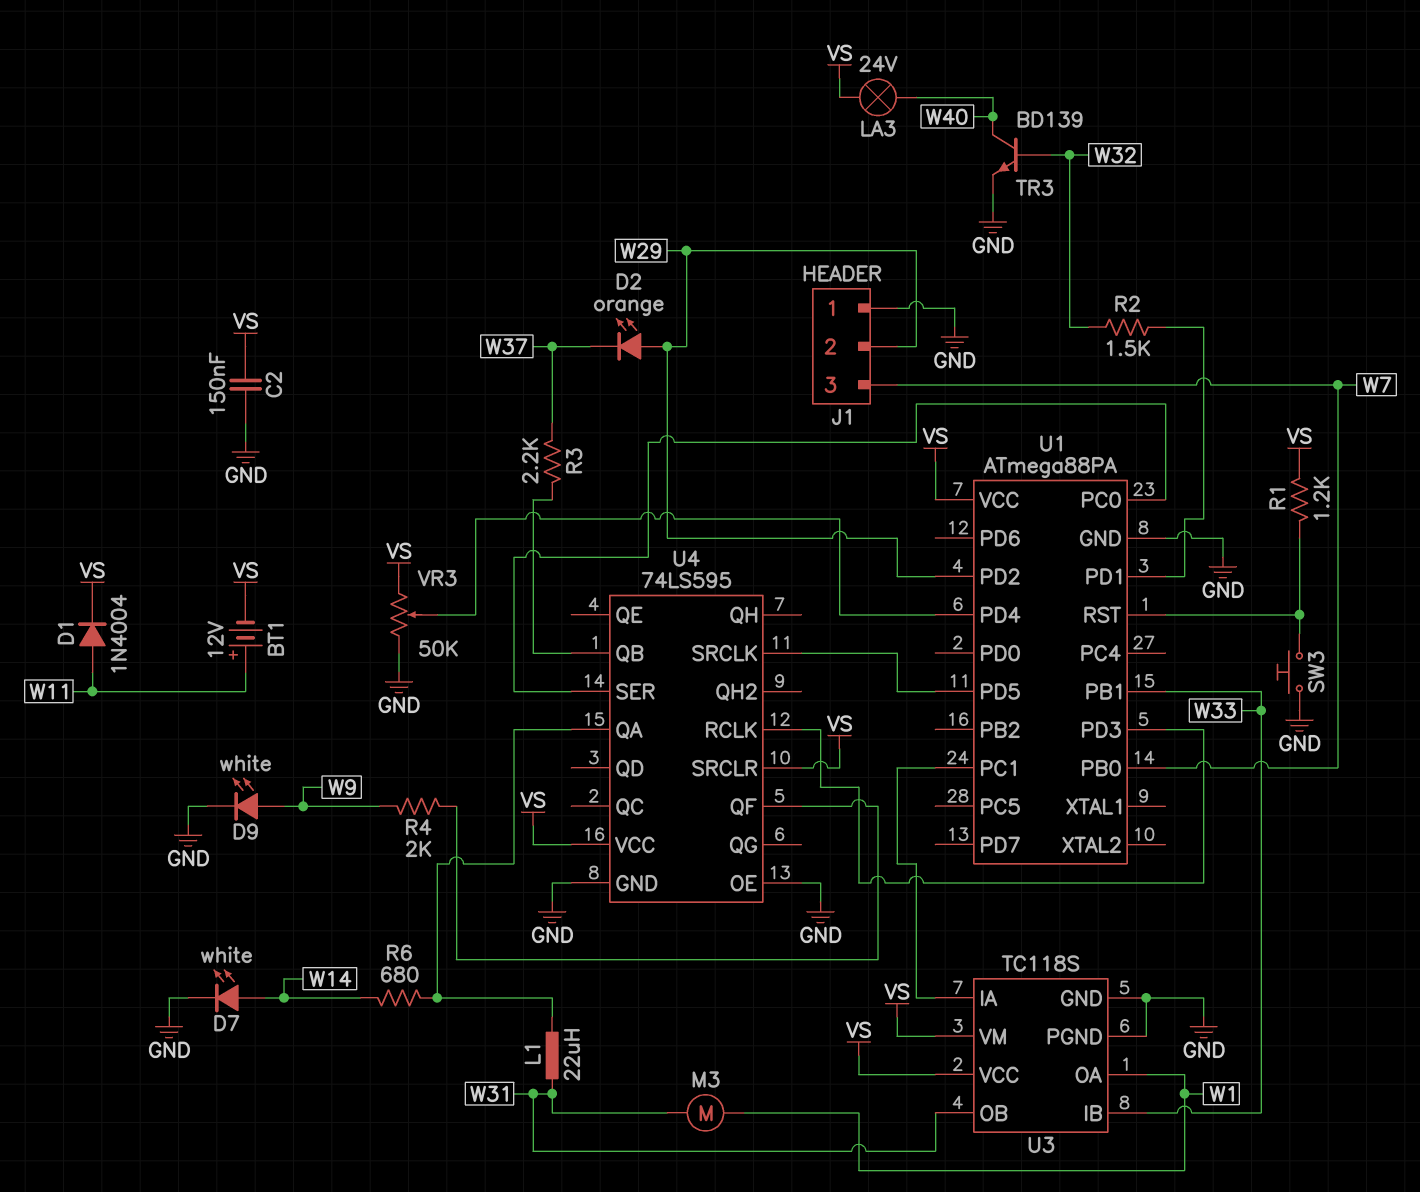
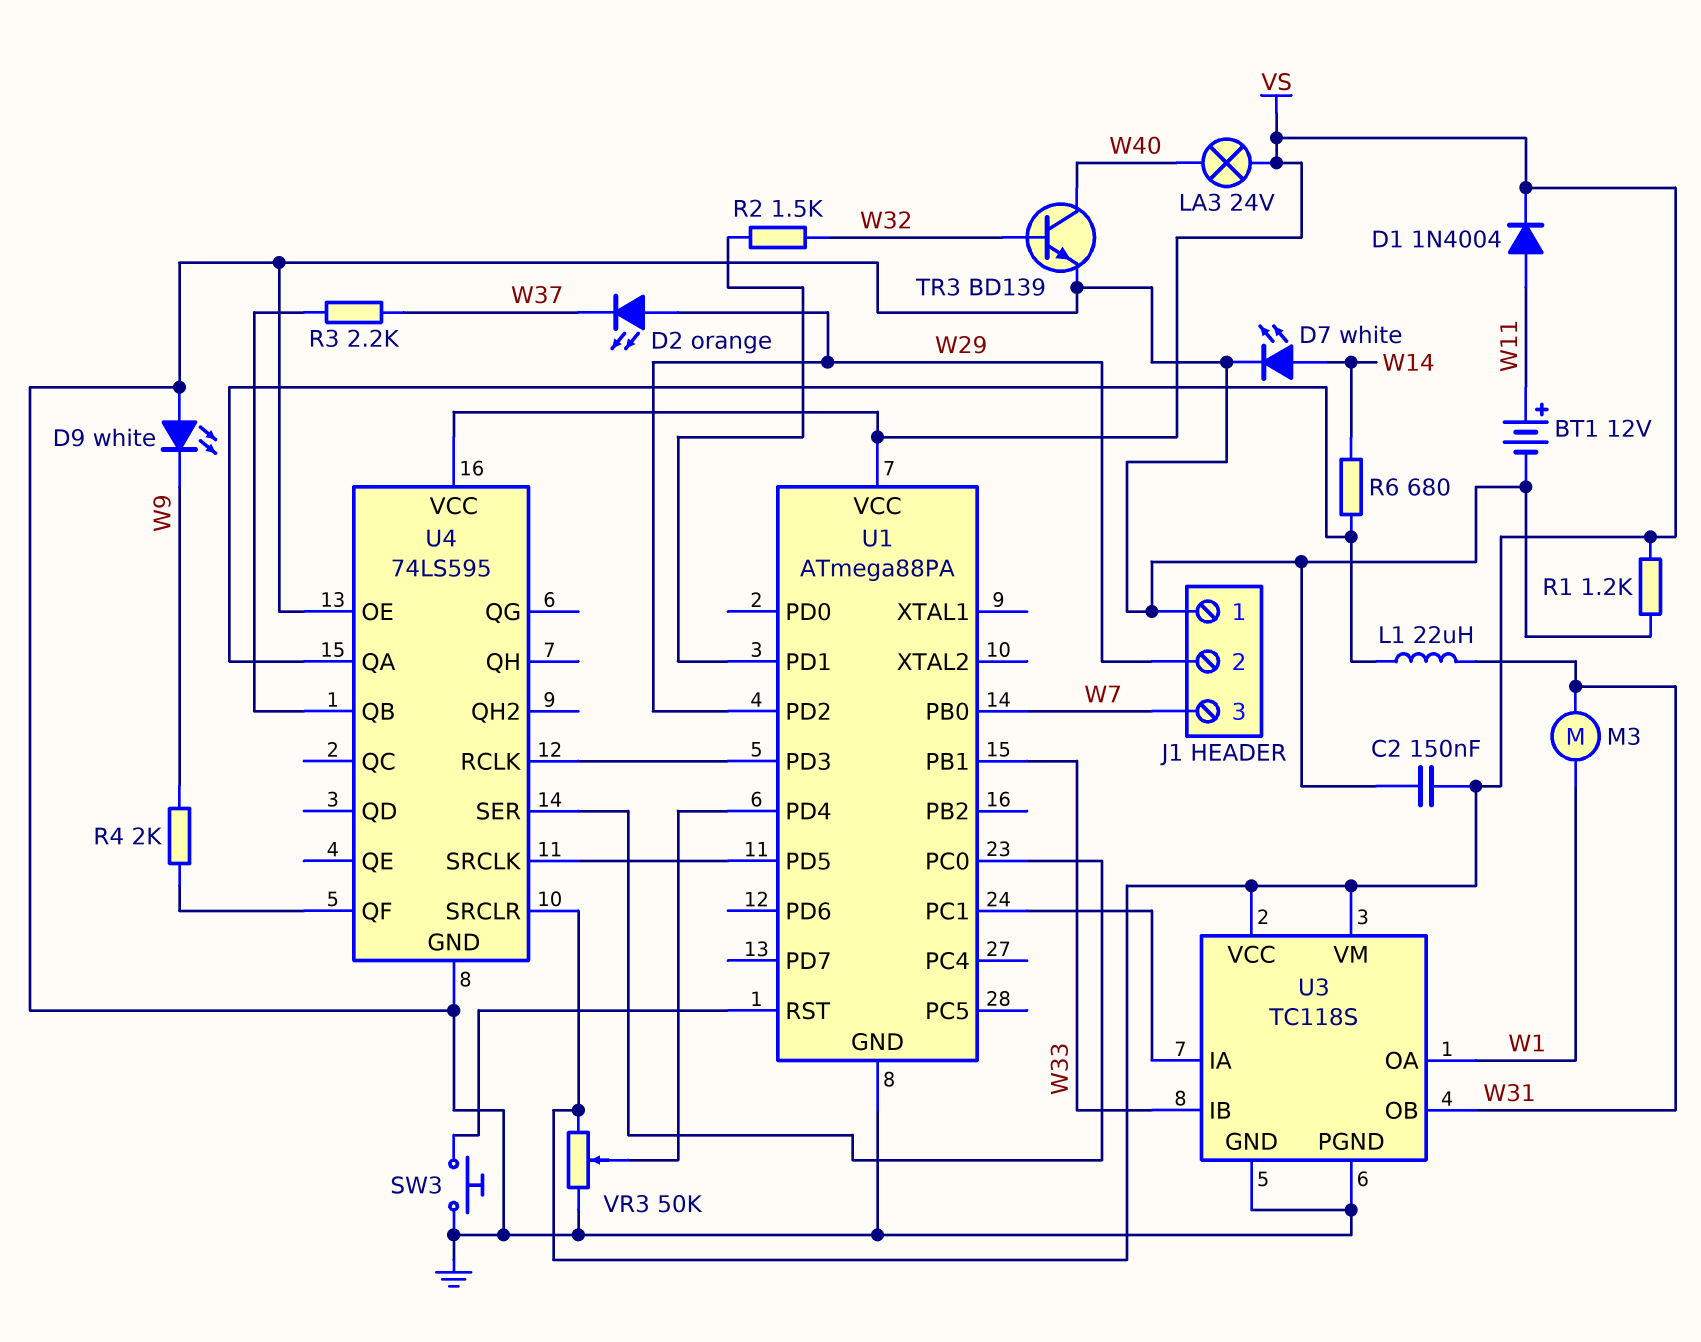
BT1: 12V (plus W11, minus VS) -> 12V (plus W11, minus GND)
D9: LED white (A W9, K GND) -> LED white (A GND, K W9)
R1: 1.2k (U1/RST, VS) -> 1.2k (GND, VS)

